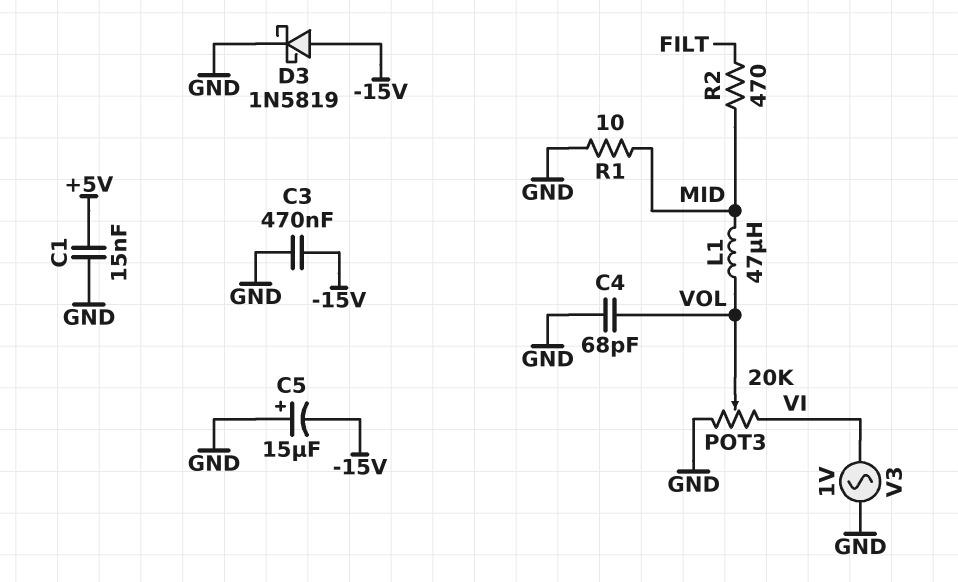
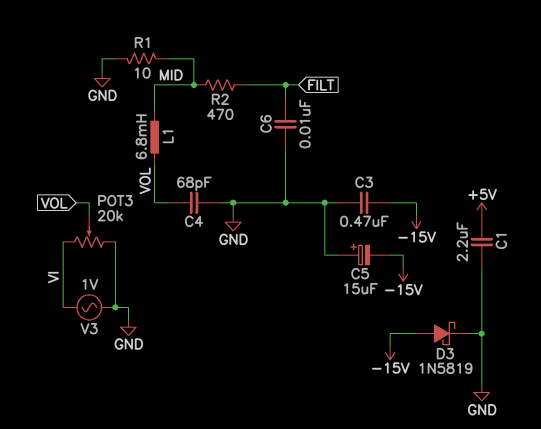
C1: 15nF (+5V, GND) -> 2.2uF (+5V, GND)
C6: none -> 10nF (FILT, GND)
L1: 47uH (MID, VOL) -> 6.8mH (MID, VOL)

